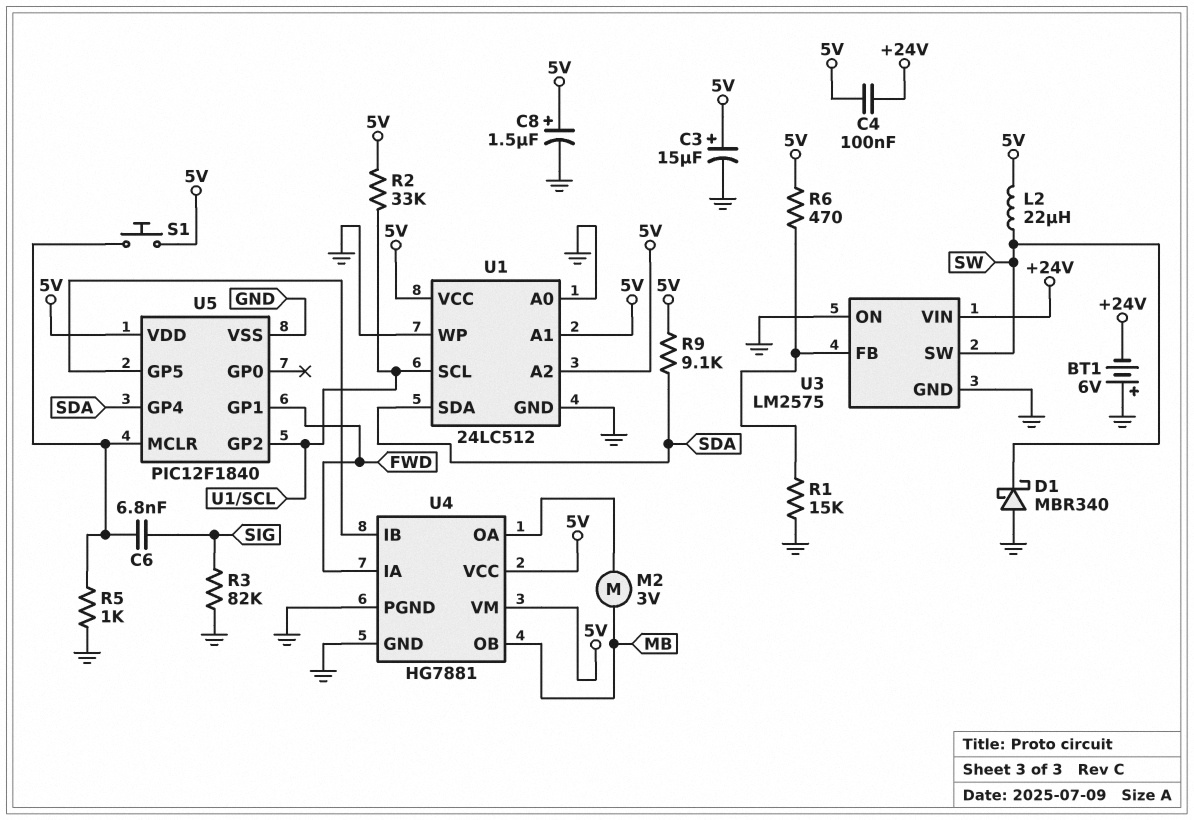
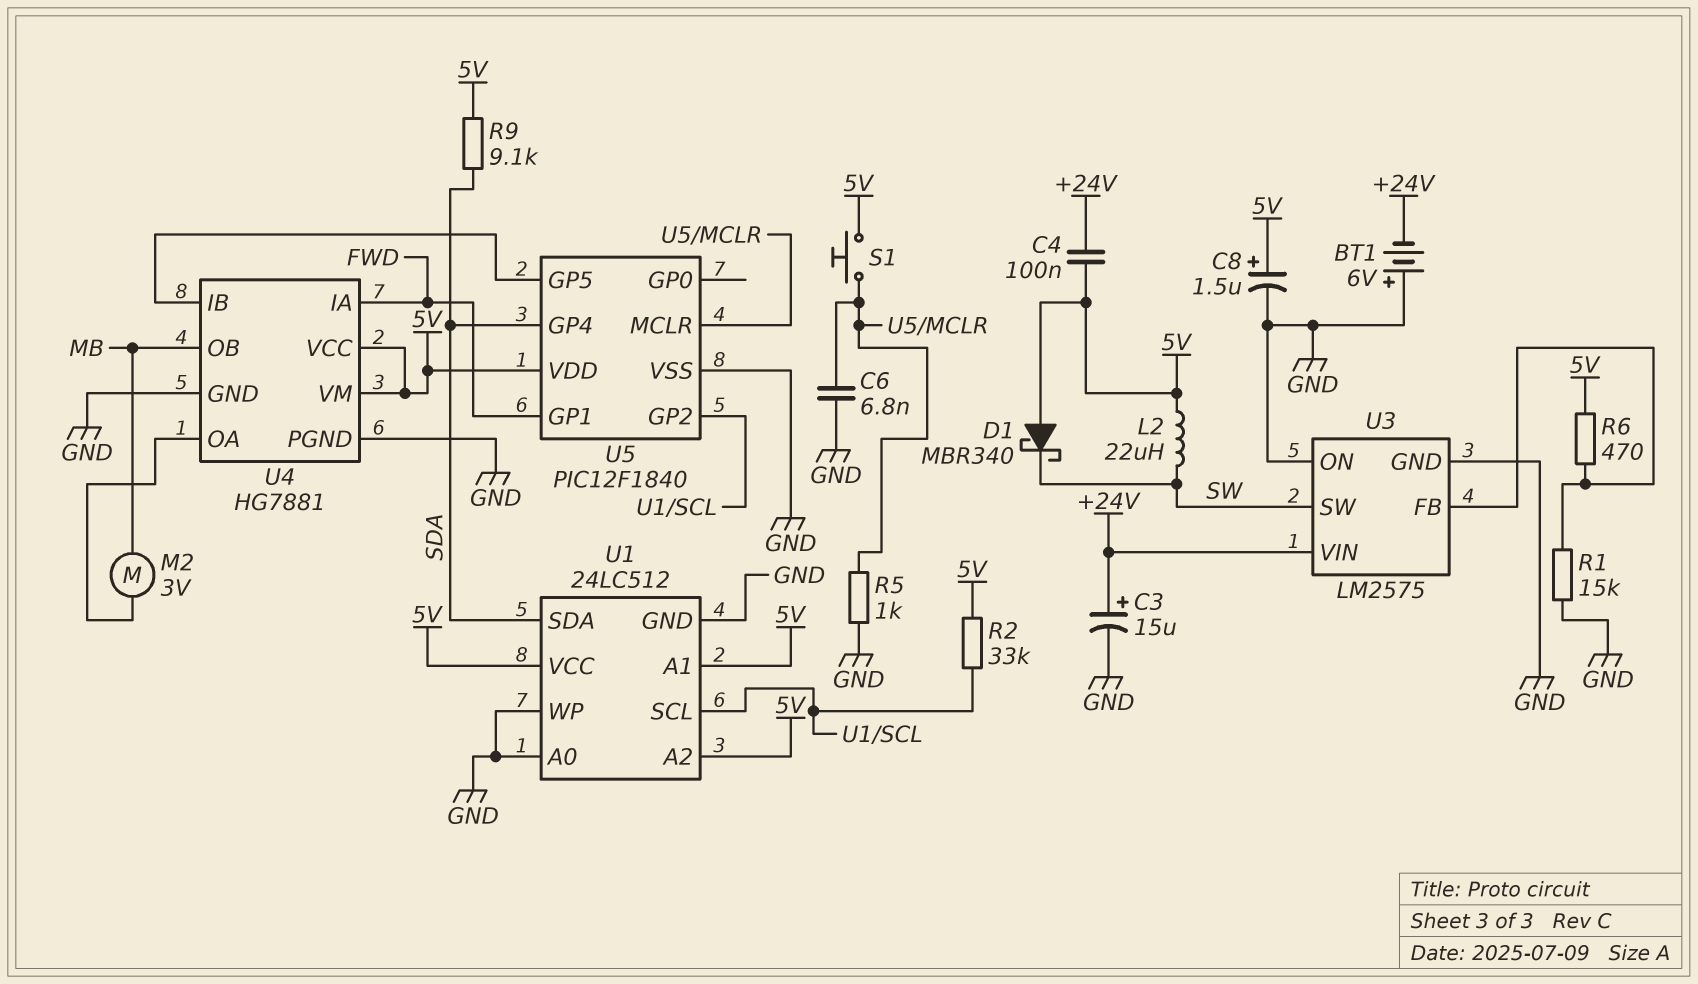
C3: 15uF (plus 5V, minus GND) -> 15uF (plus +24V, minus GND)
C6: 6.8nF (SIG, U5/MCLR) -> 6.8nF (GND, U5/MCLR)
D1: schottky MBR340 (A GND, K SW) -> schottky MBR340 (A 5V, K SW)
R3: 82k (GND, SIG) -> none

